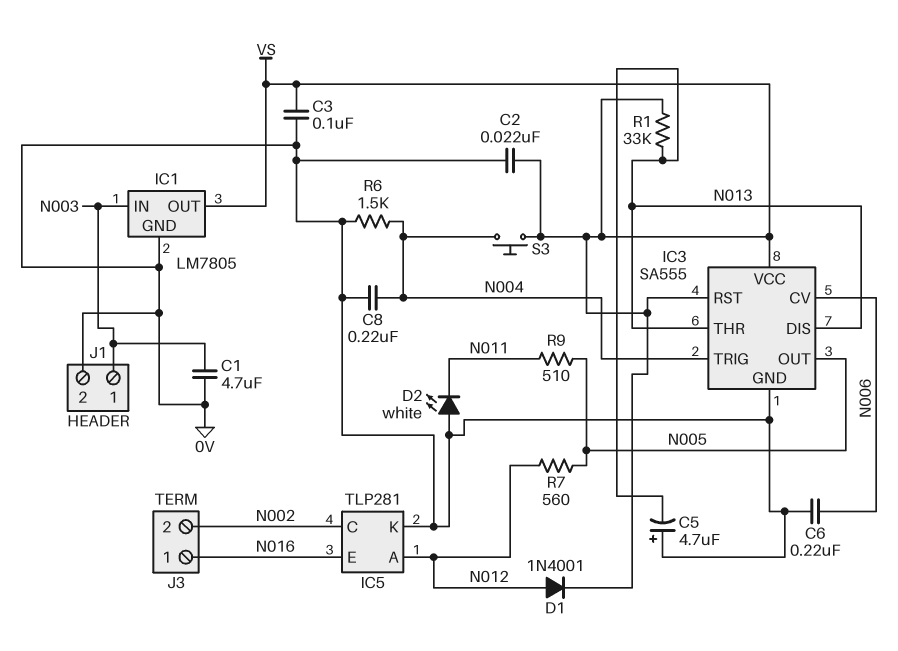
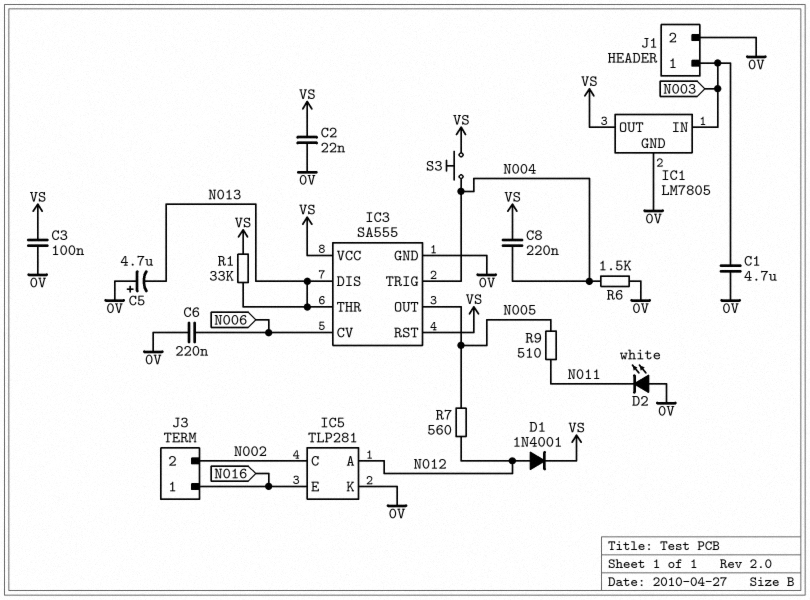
C8: 220nF (0V, N004) -> 220nF (N004, VS)

